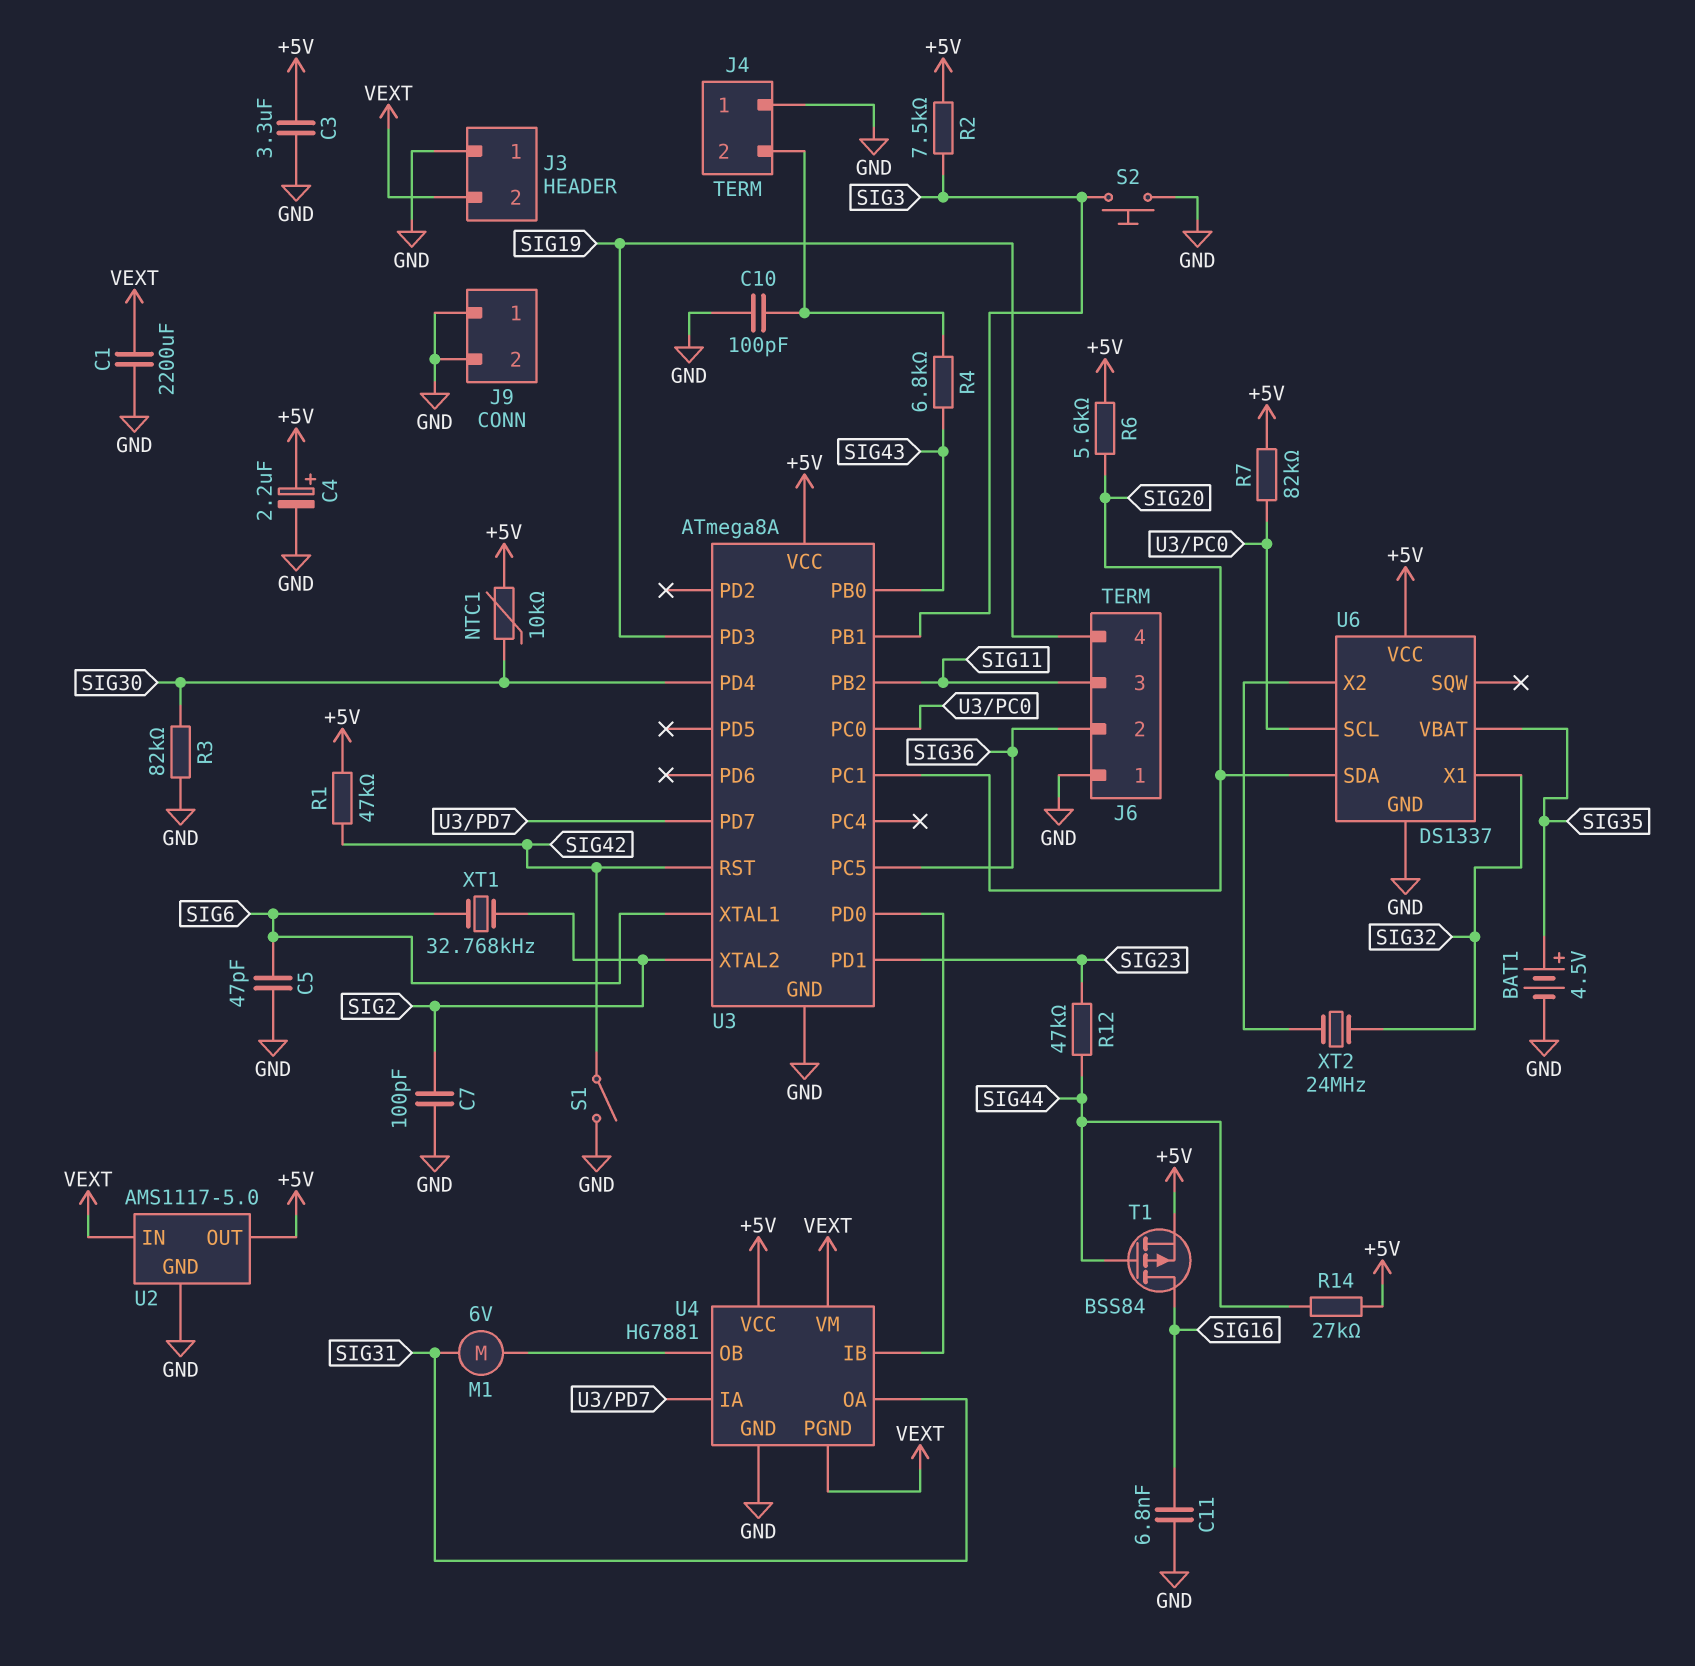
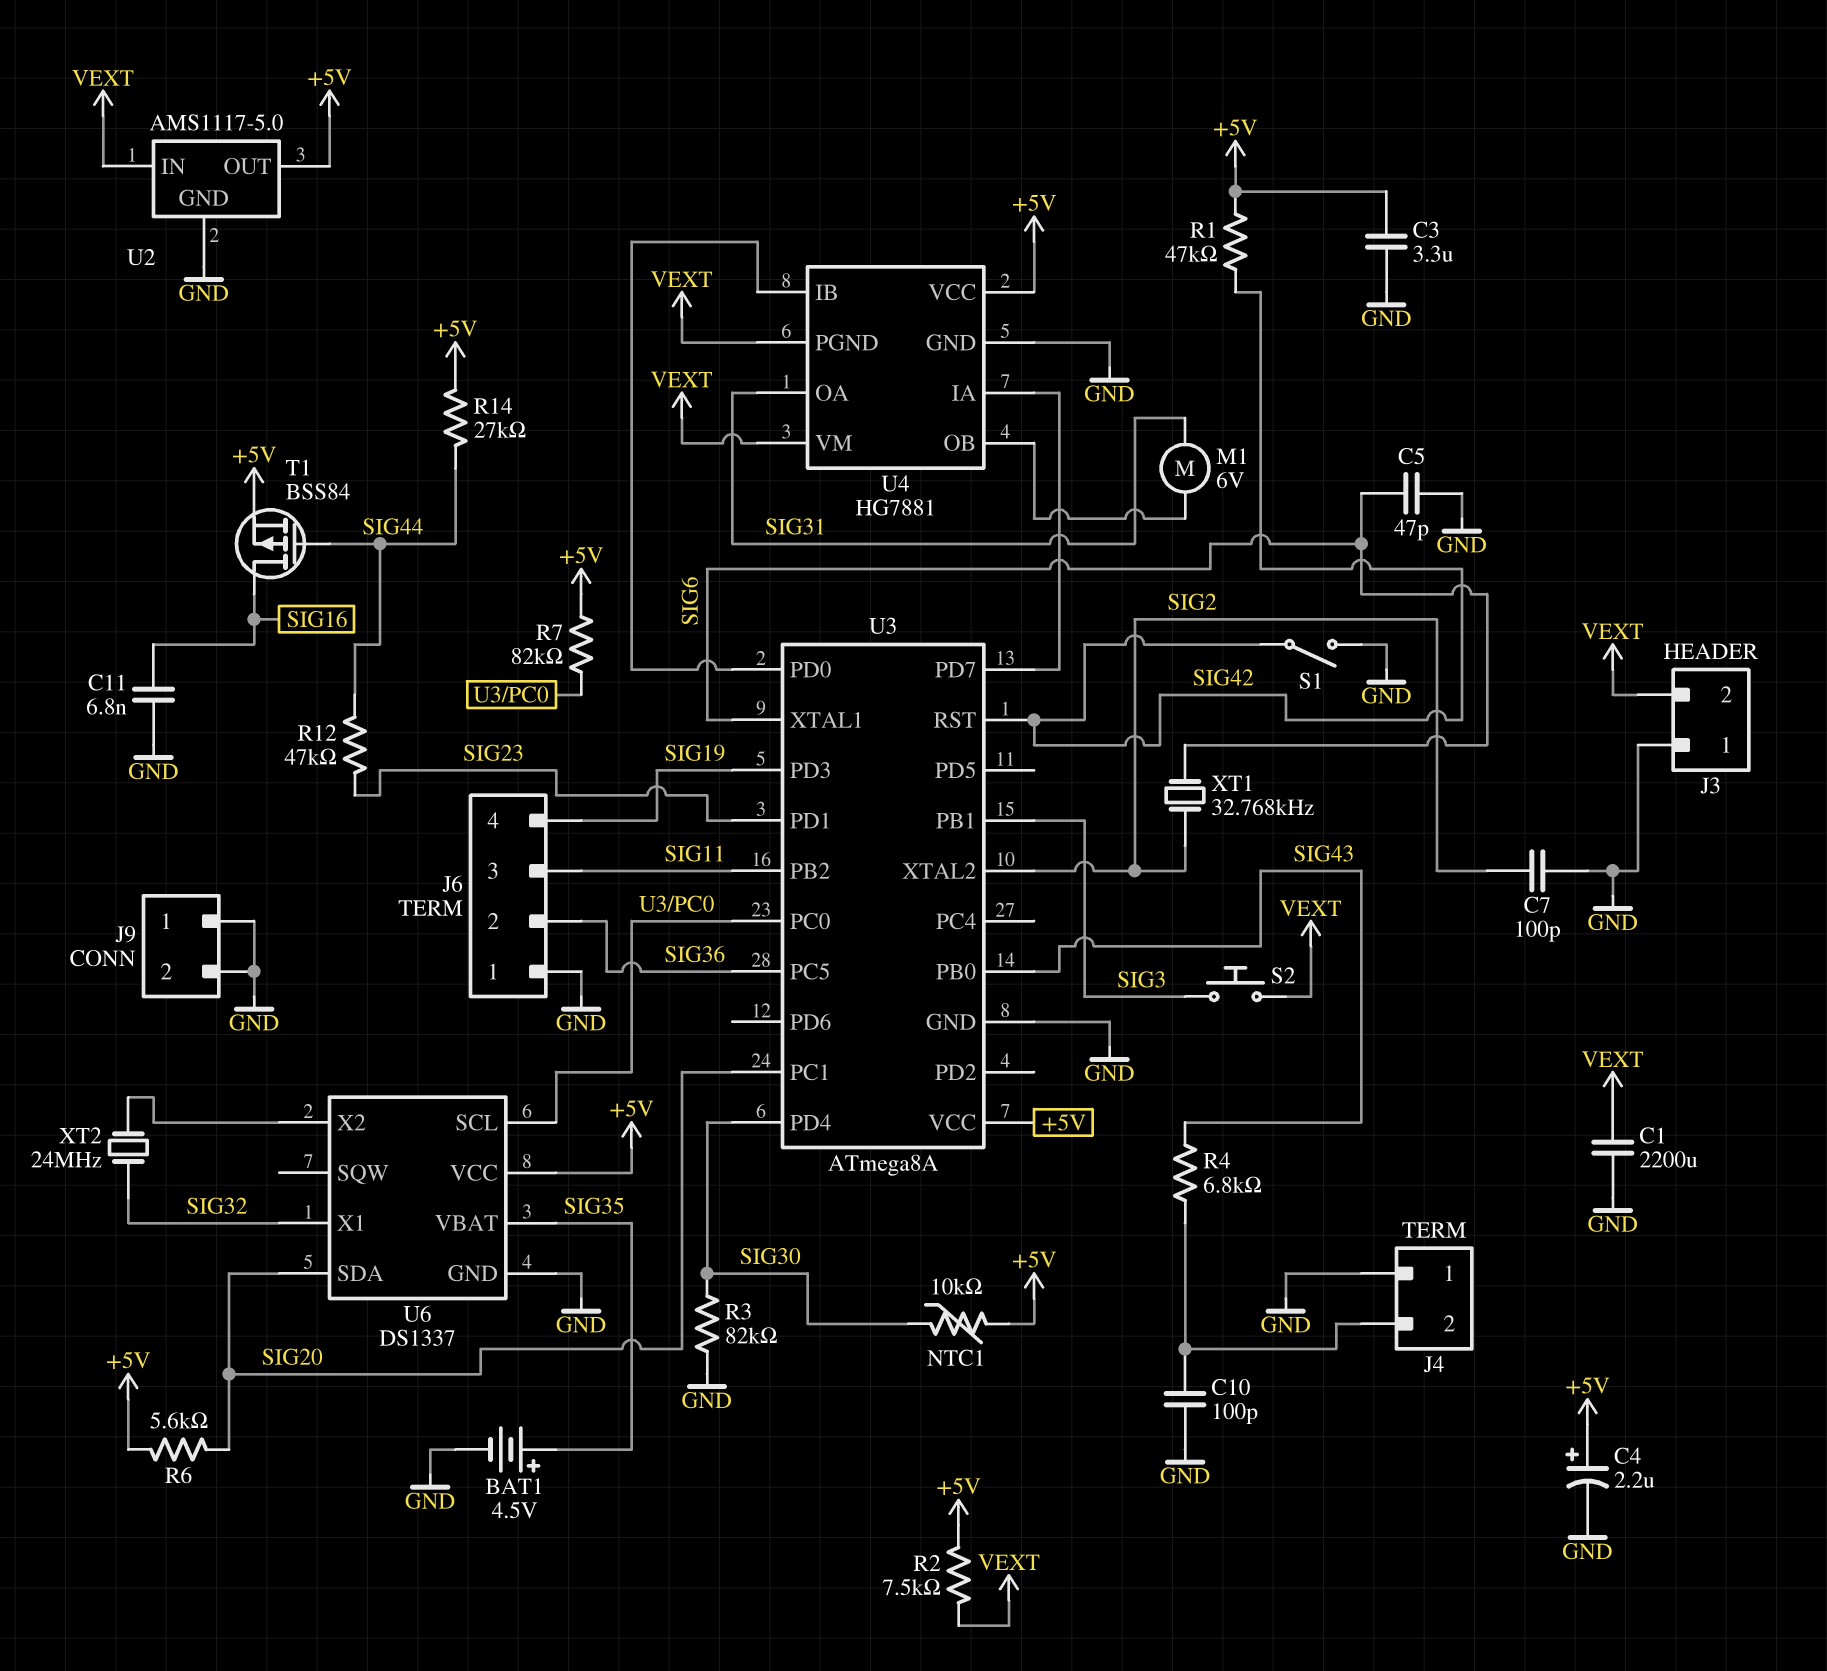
R2: 7.5k (+5V, SIG3) -> 7.5k (+5V, VEXT)
S2: button (GND, SIG3) -> button (SIG3, VEXT)

